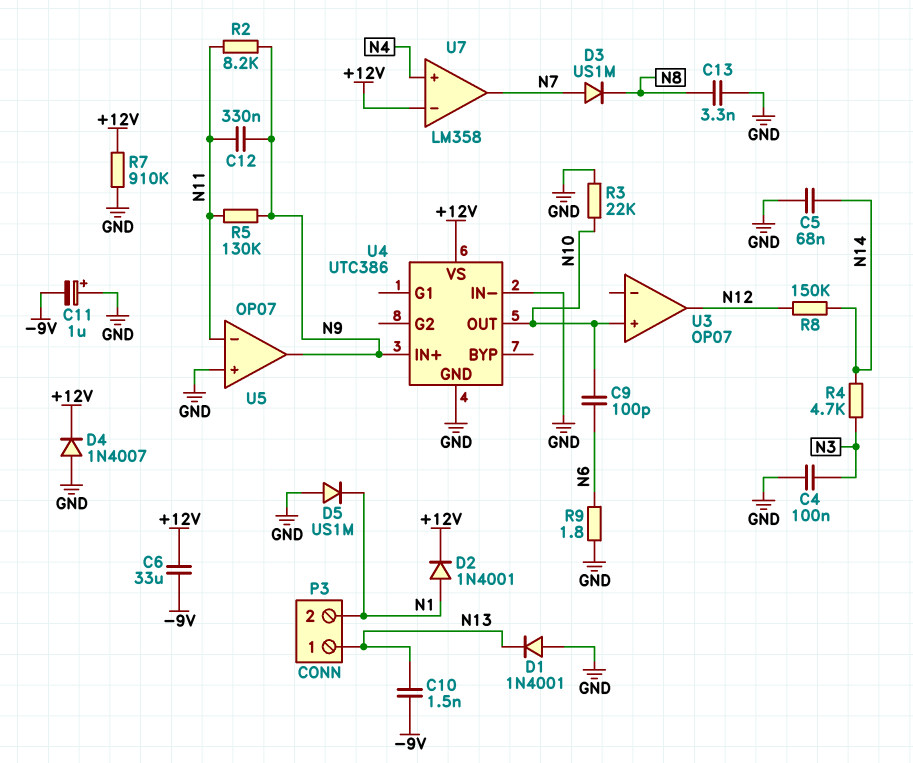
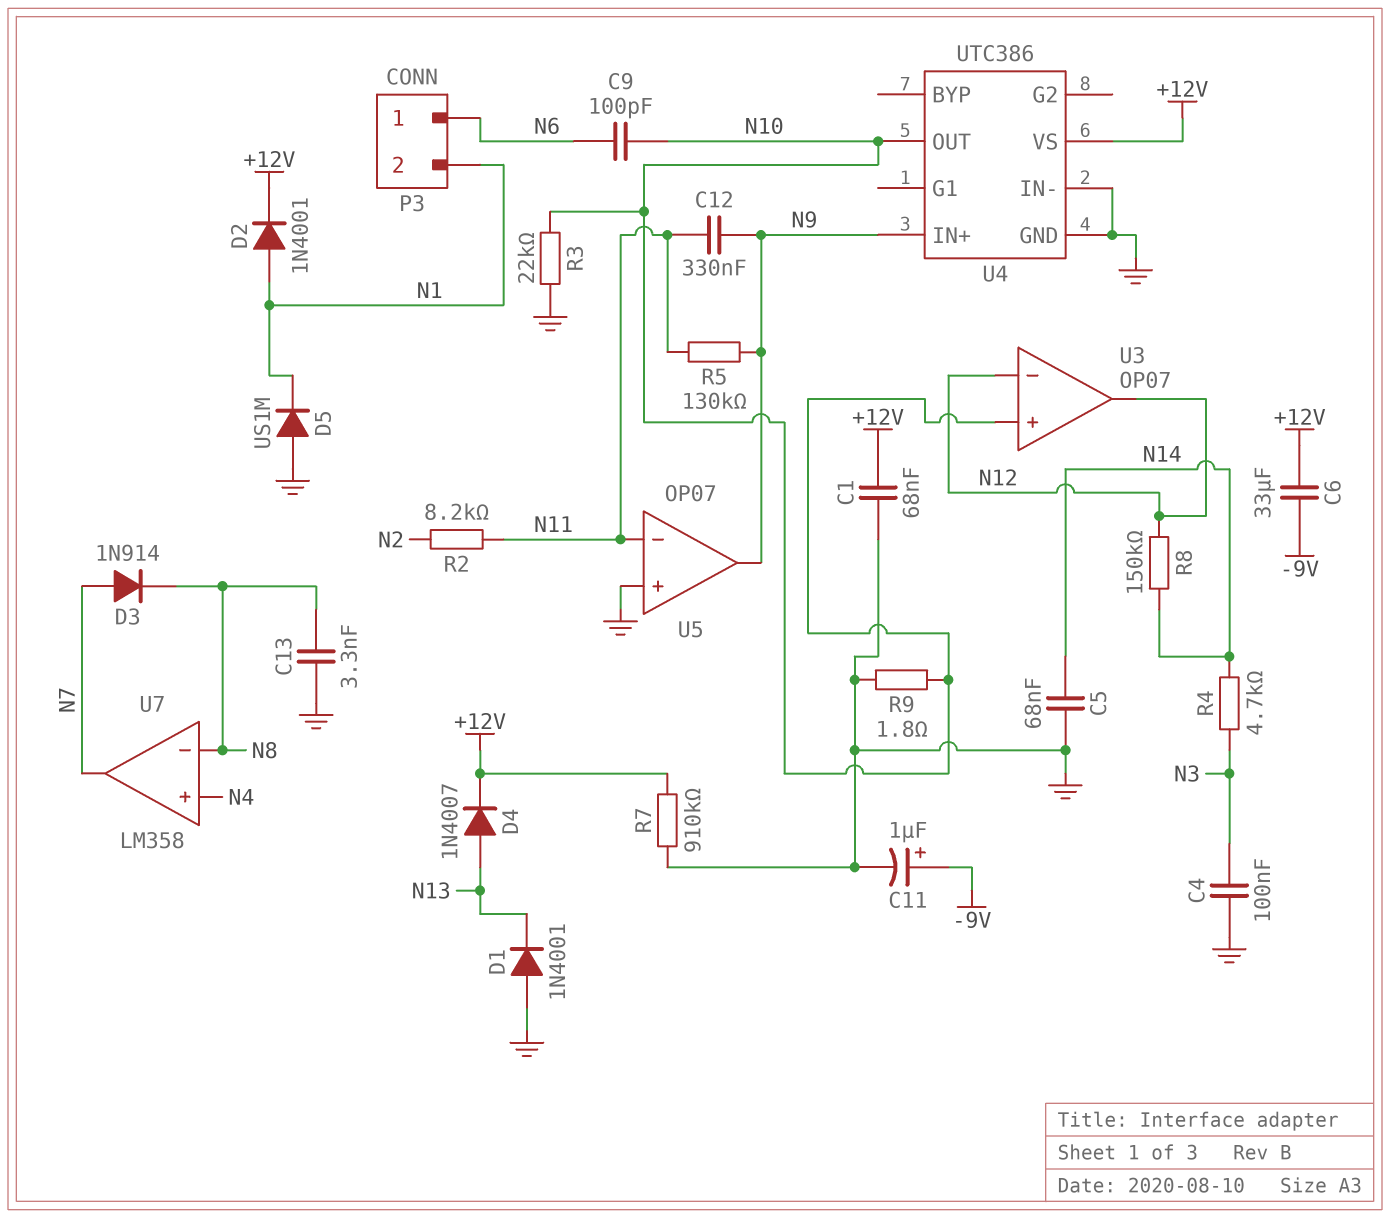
C1: none -> 68nF (+12V, GND)
C10: 1.5nF (-9V, N13) -> none
C11: 1uF (plus GND, minus -9V) -> 1uF (plus -9V, minus GND)
D3: diode US1M (A N7, K N8) -> diode 1N914 (A N7, K N8)
D4: diode 1N4007 (A GND, K +12V) -> diode 1N4007 (A N13, K +12V)
P3 pin 1: N13 -> N6
R2: 8.2k (N9, N11) -> 8.2k (N2, N11)
R9: 1.8 (GND, N6) -> 1.8 (GND, N10)
U3 pin in-: none -> N12
U7 pin in-: +12V -> N8

